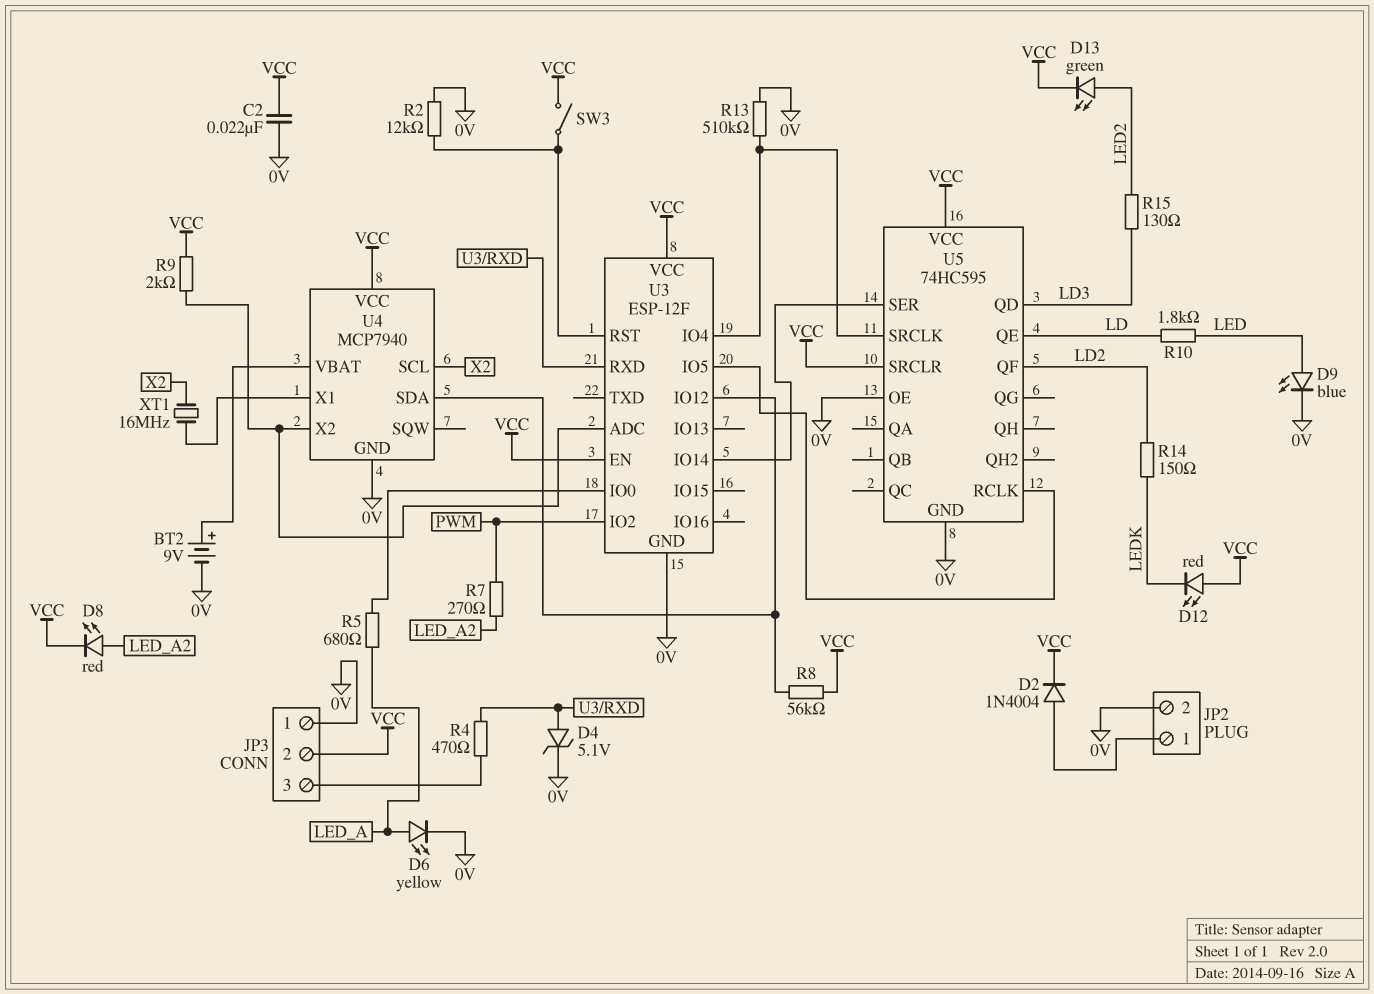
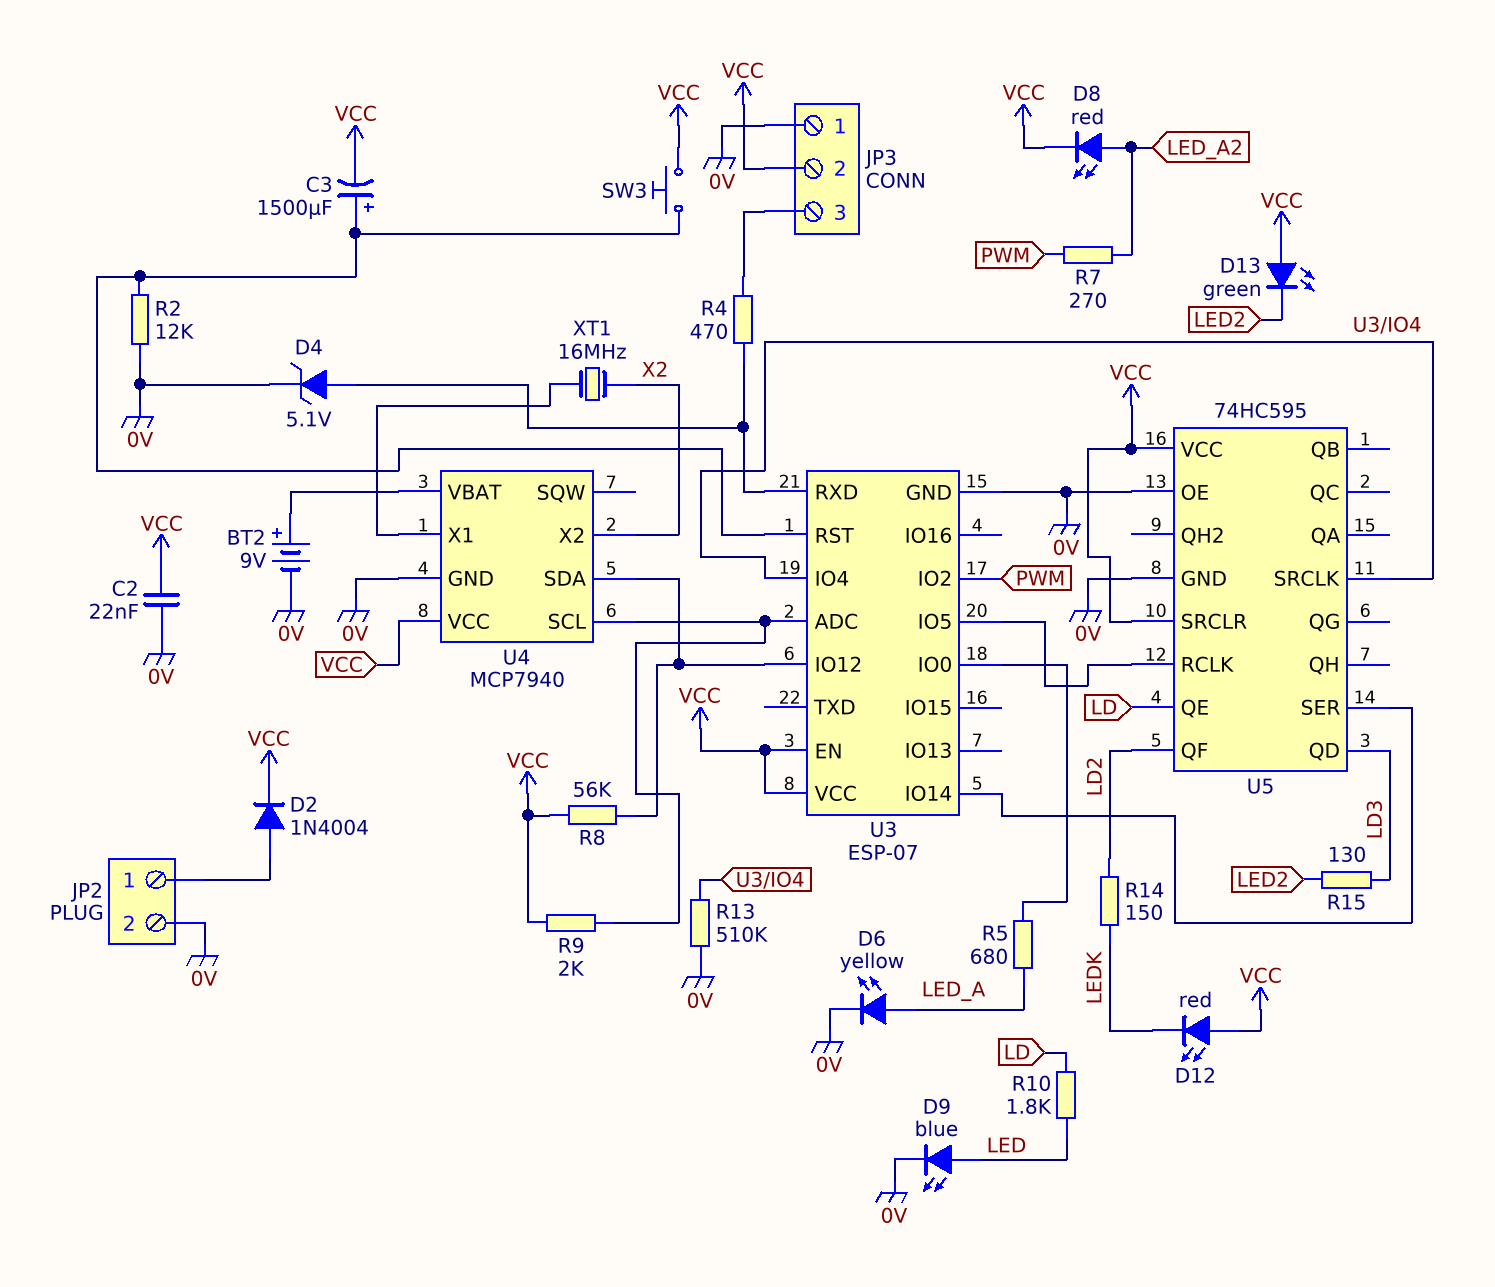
C3: none -> 1500uF (plus U3/RST, minus VCC)
D13: LED green (A LED2, K VCC) -> LED green (A VCC, K LED2)
SW3: switch (U3/RST, VCC) -> button (U3/RST, VCC)
U3: ESP-12F -> ESP-07
U4 pin SCL: X2 -> U3/ADC
U4 pin X2: U3/ADC -> X2

